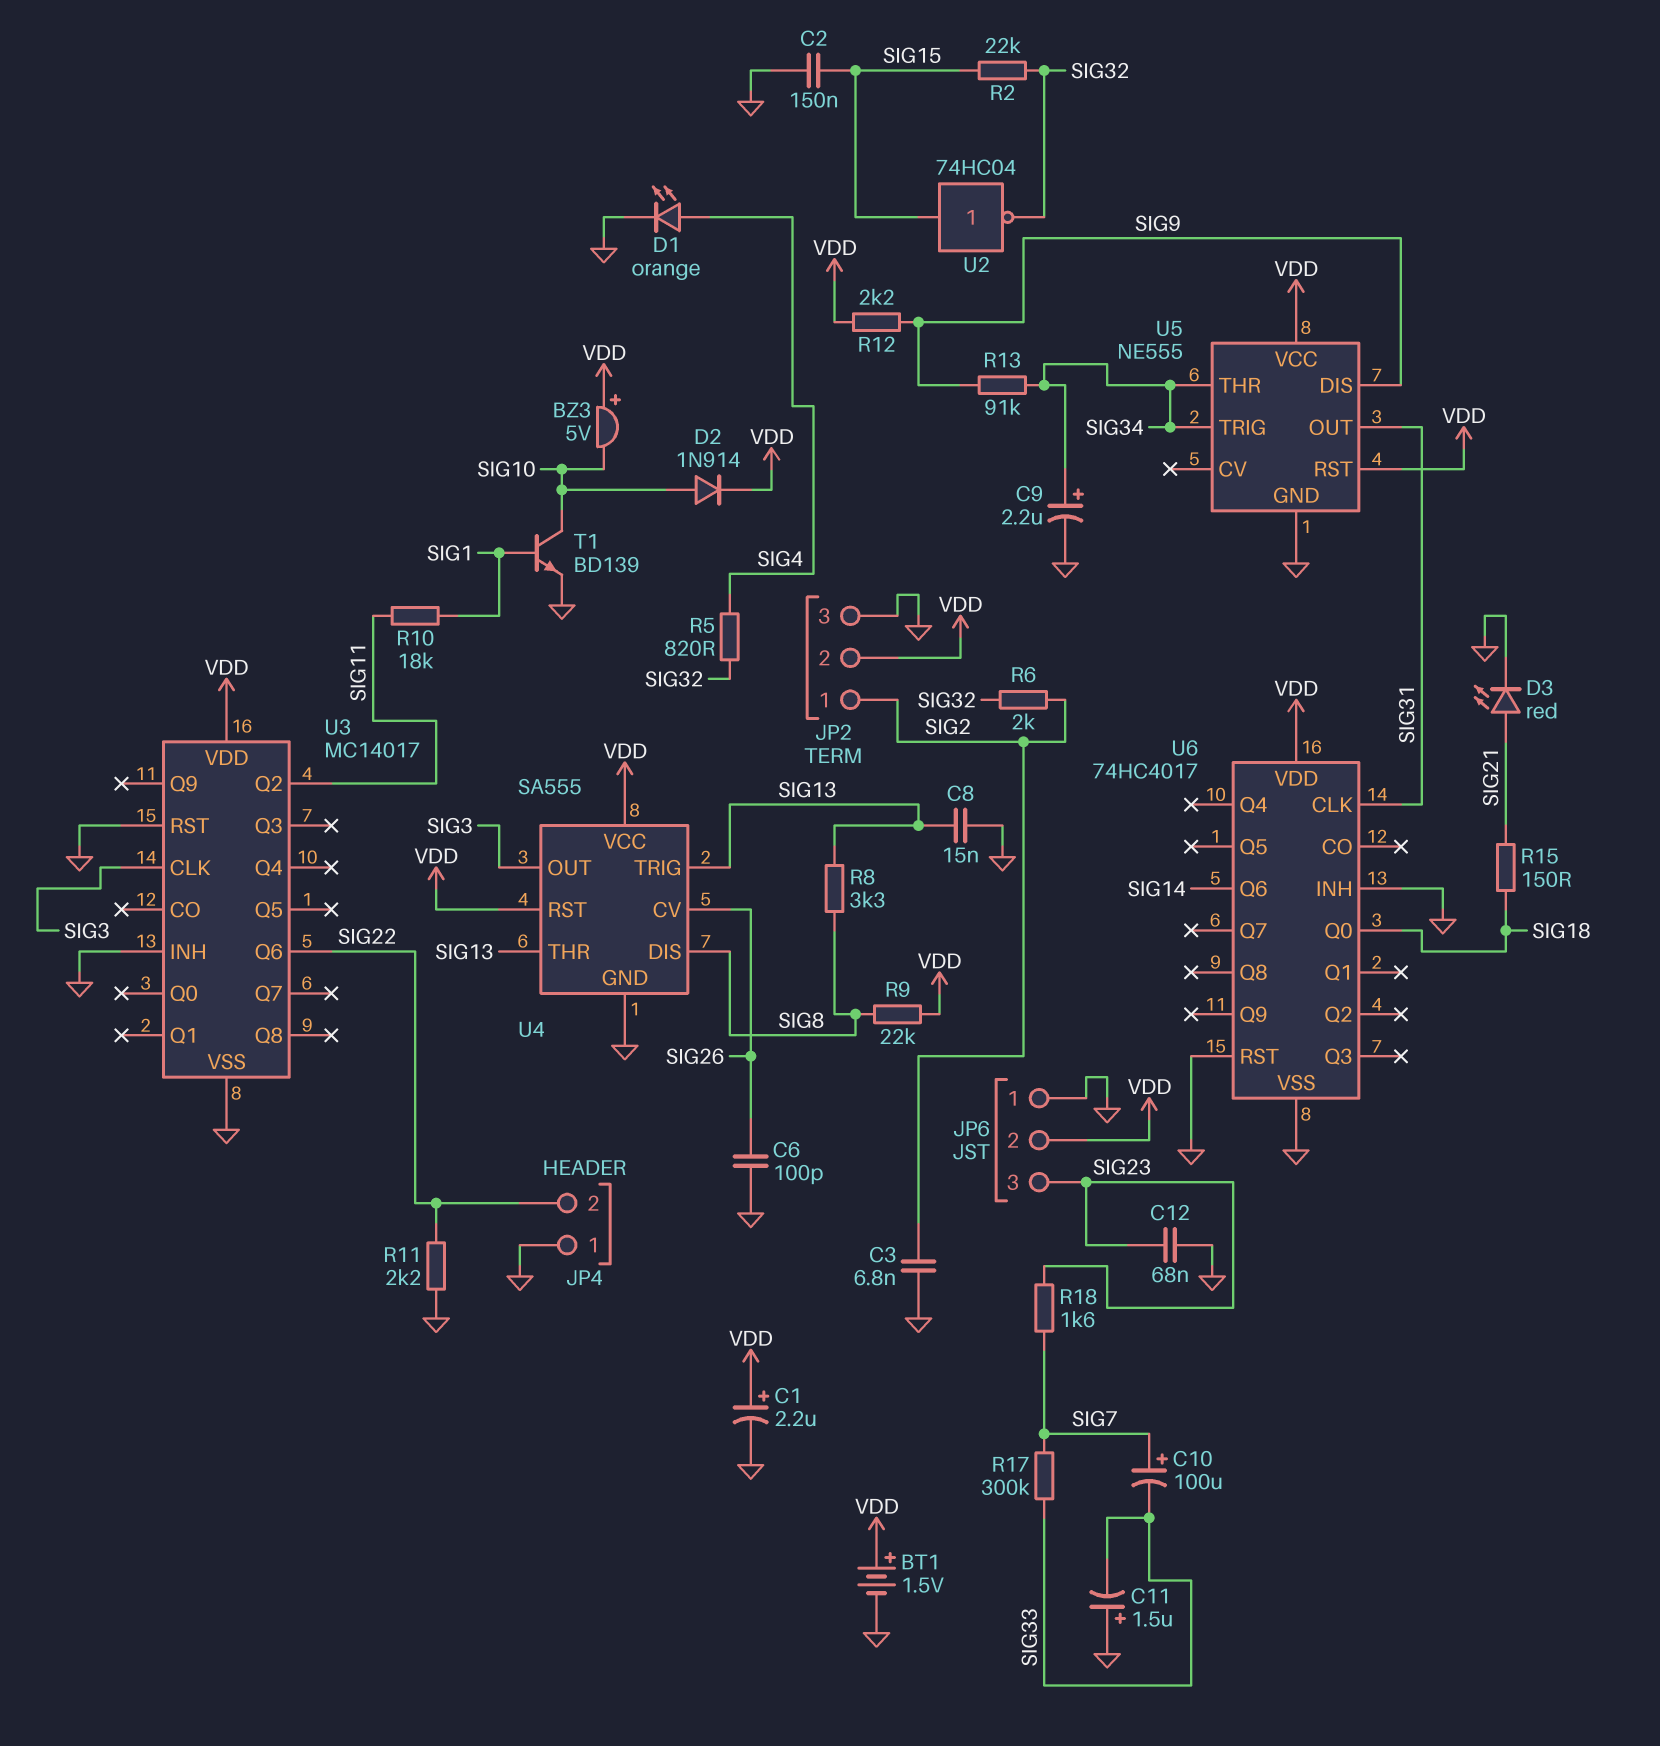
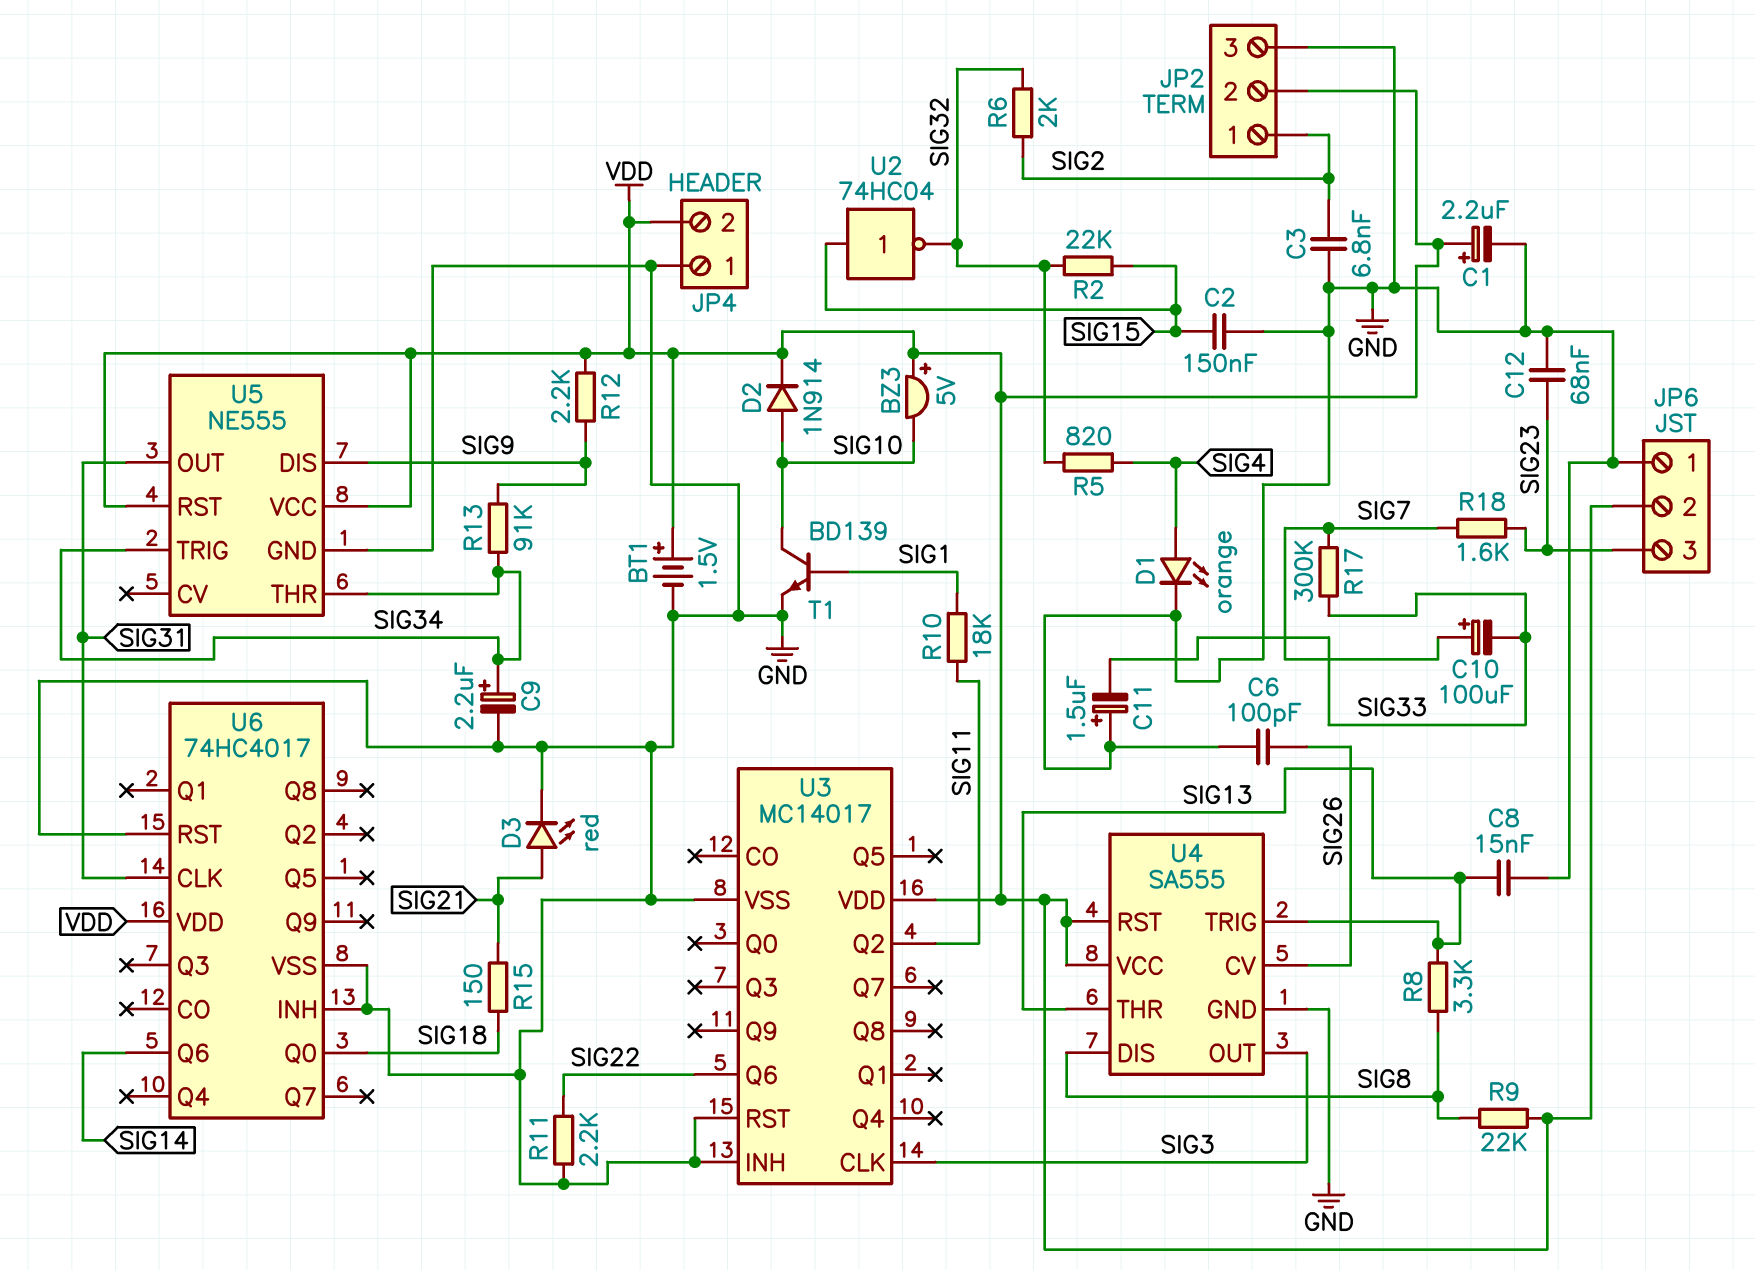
JP4 pin 2: SIG22 -> VDD

